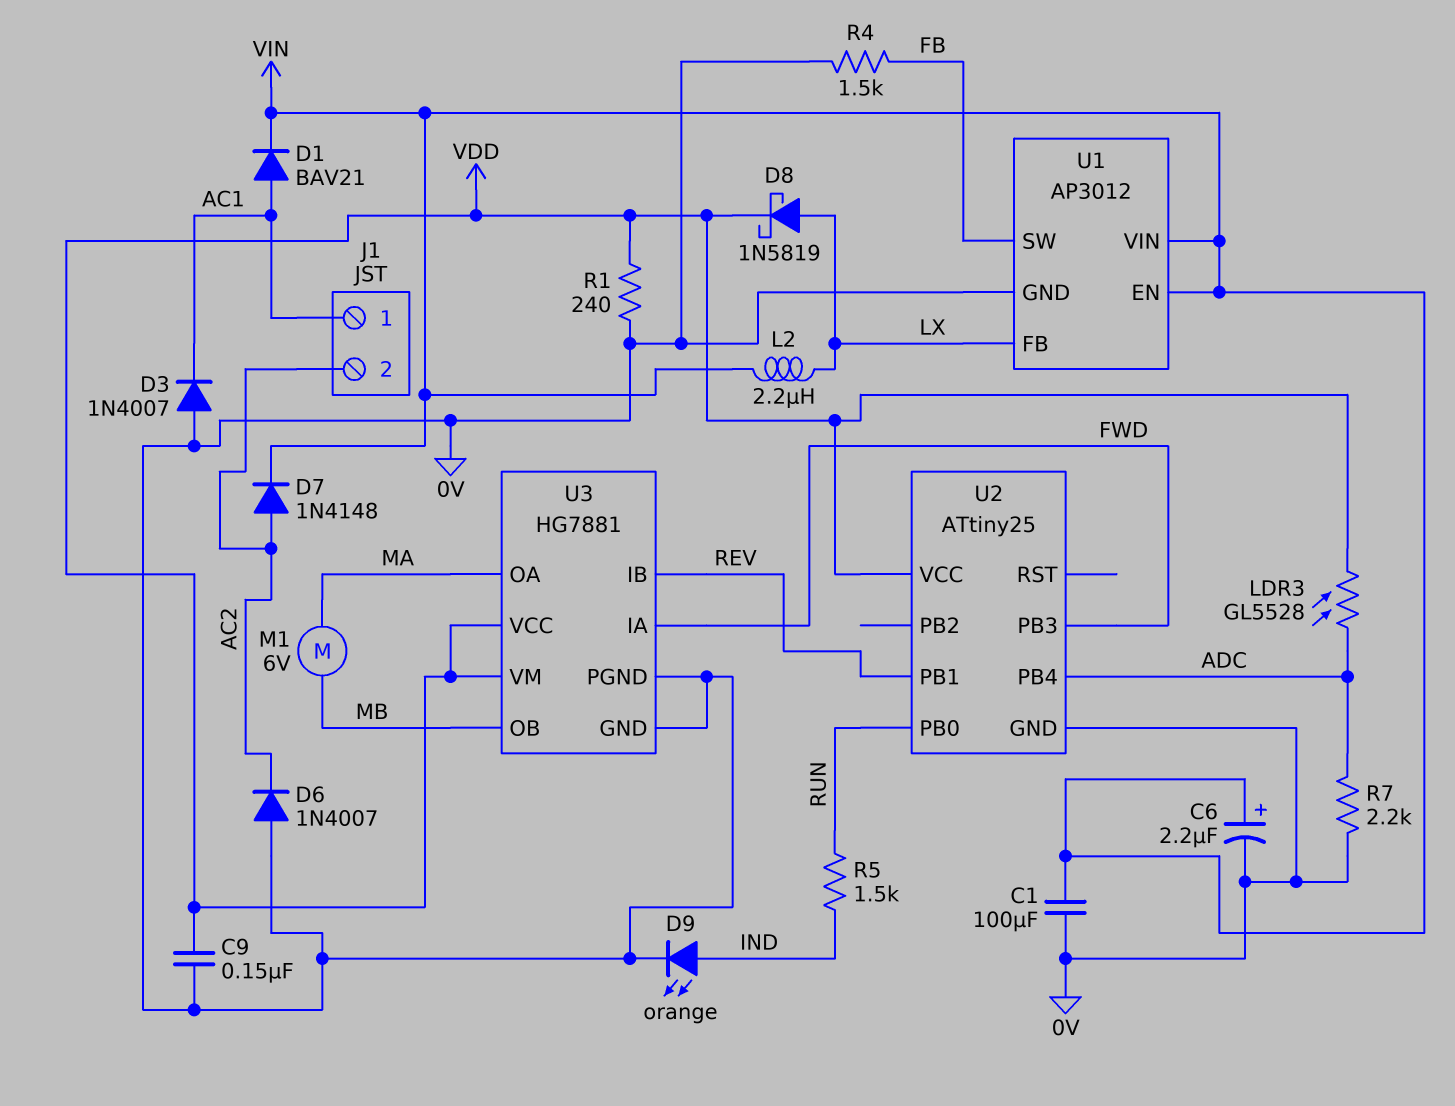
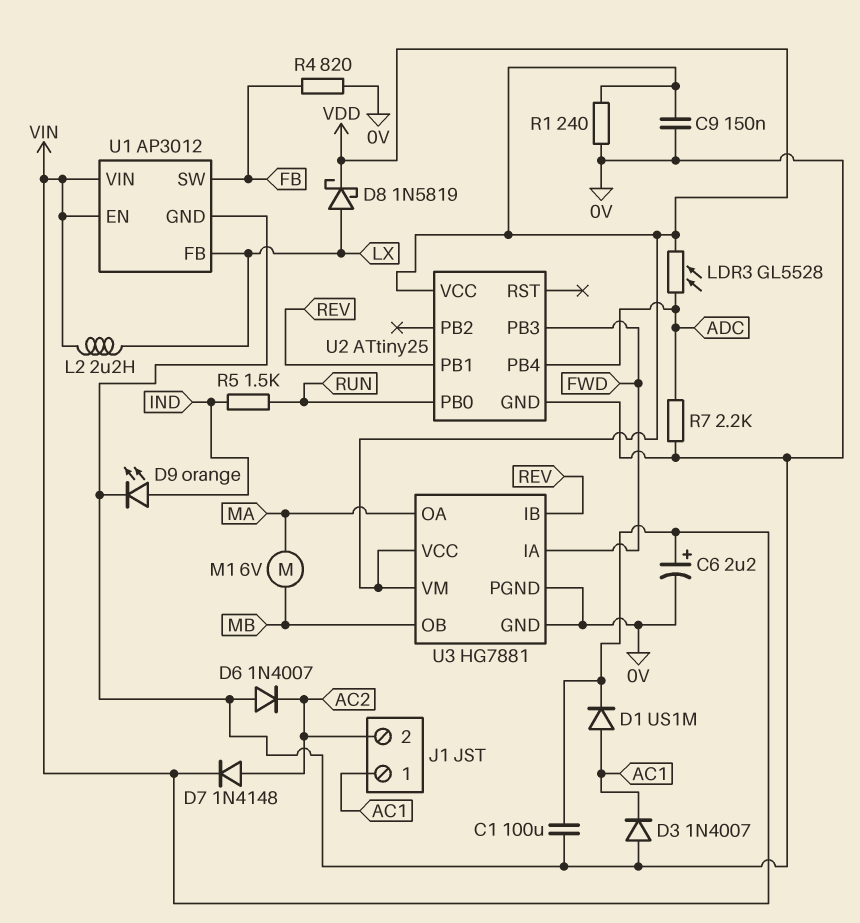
D1: diode BAV21 (A AC1, K VIN) -> diode US1M (A AC1, K VIN)
R4: 1.5k (0V, FB) -> 820 (0V, FB)

